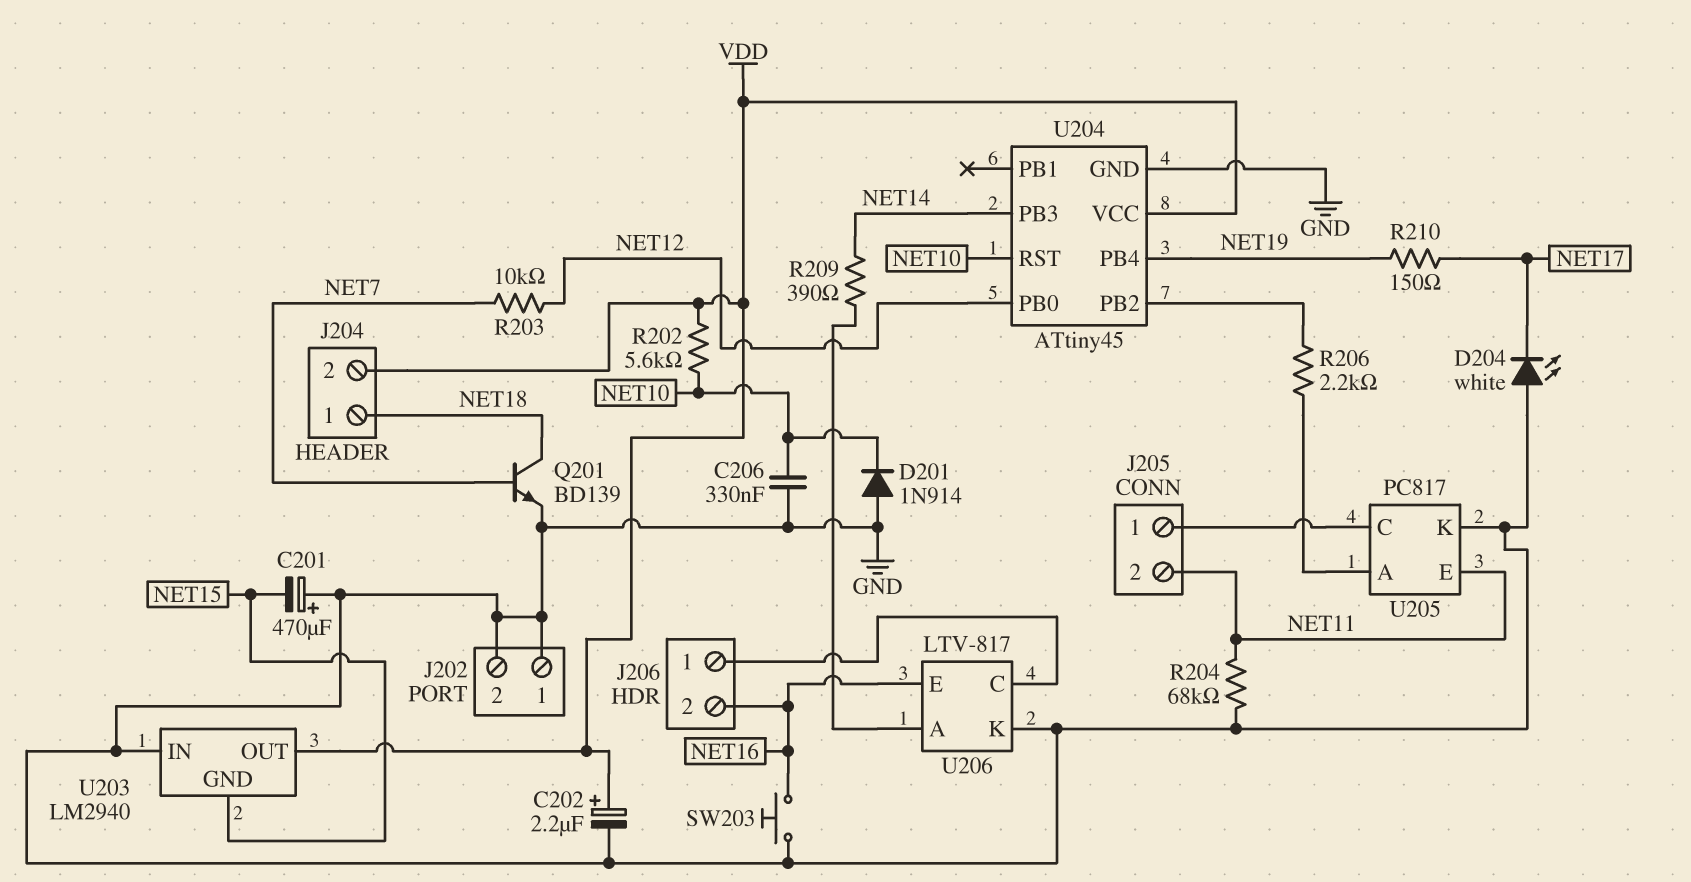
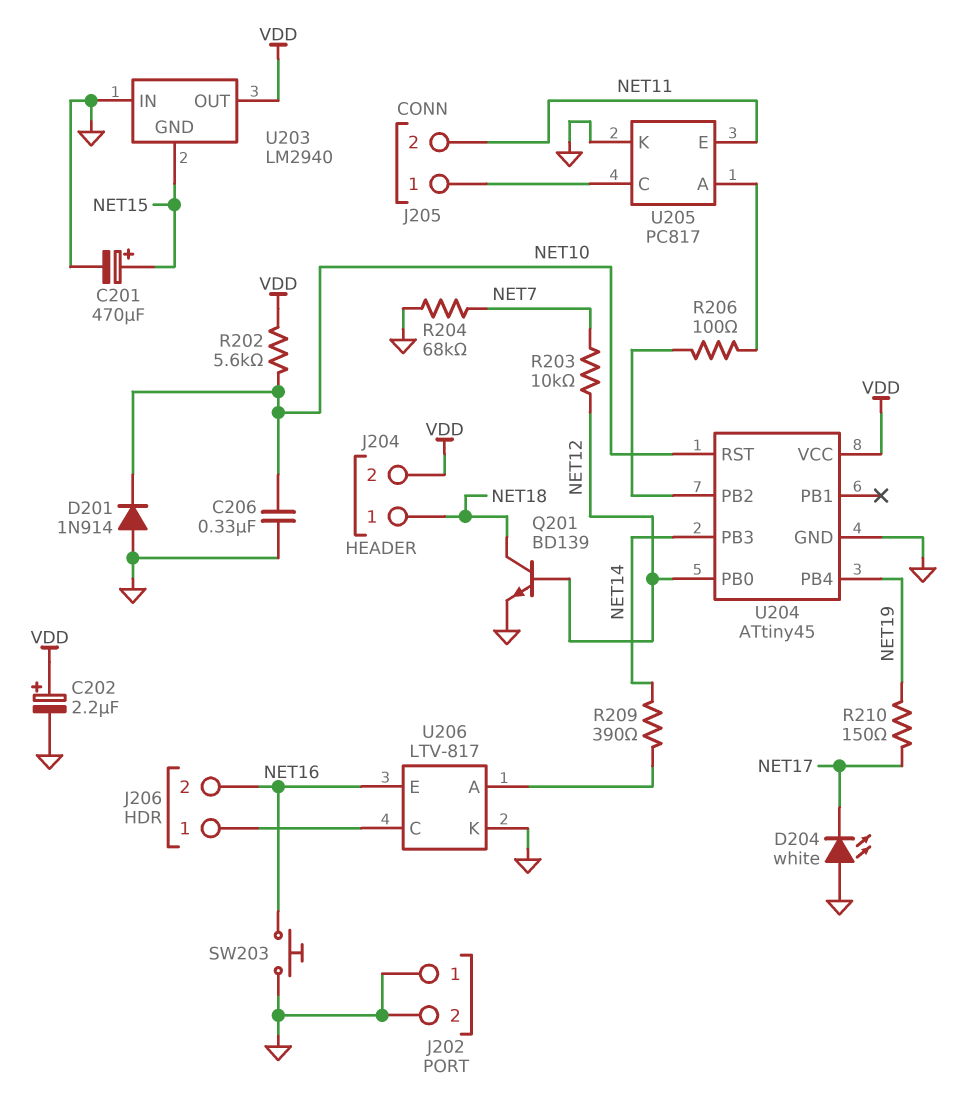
C201: 470uF (plus GND, minus NET15) -> 470uF (plus NET15, minus GND)
Q201: NPN BD139 (B NET7, C NET18, E GND) -> NPN BD139 (B NET12, C NET18, E GND)
R204: 68k (GND, NET11) -> 68k (GND, NET7)
R206: 2.2k (U204/PB2, U205/A) -> 100 (U204/PB2, U205/A)

